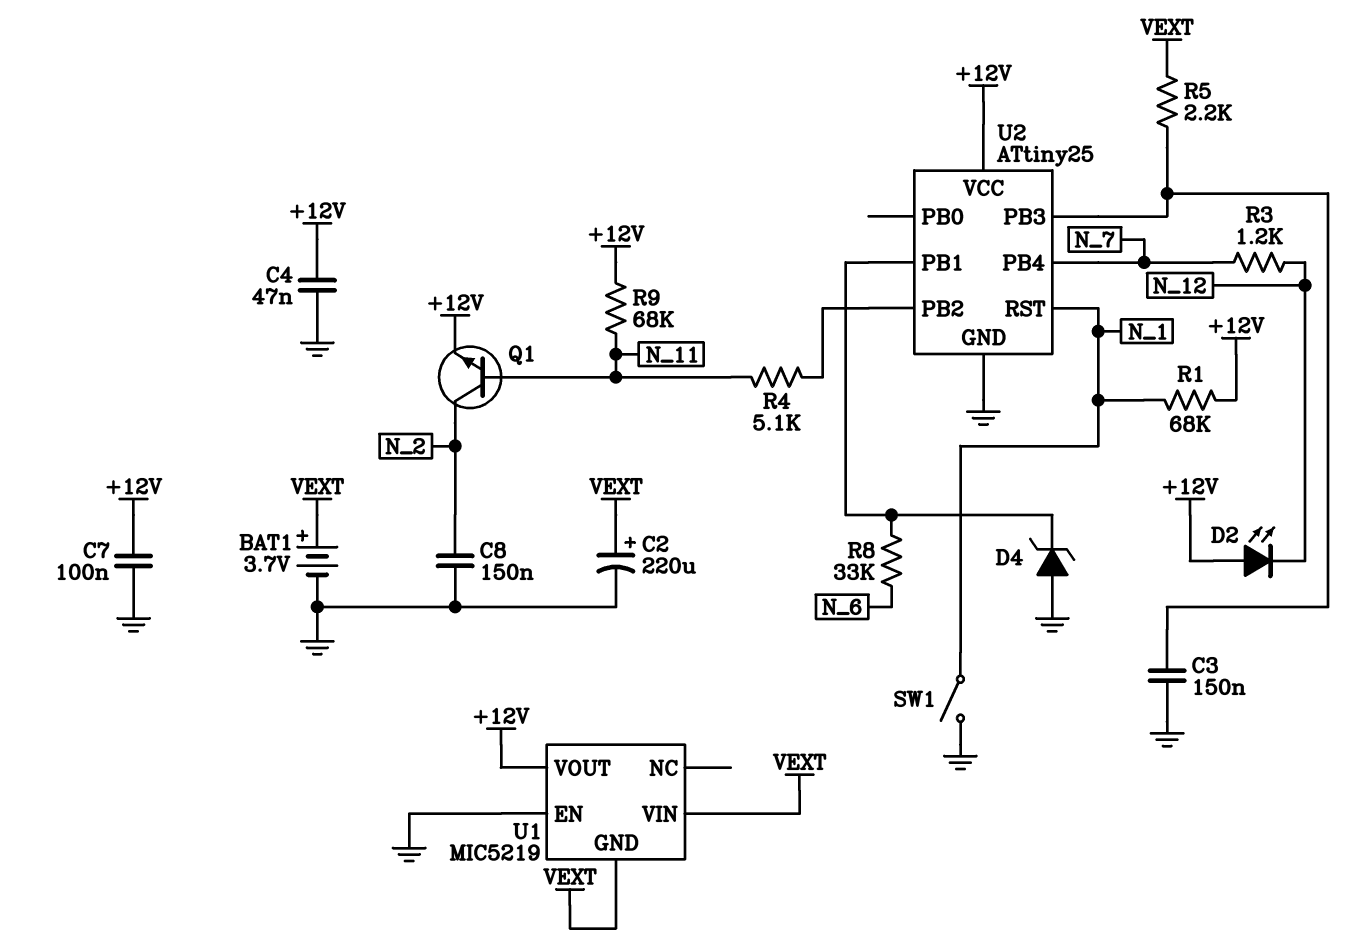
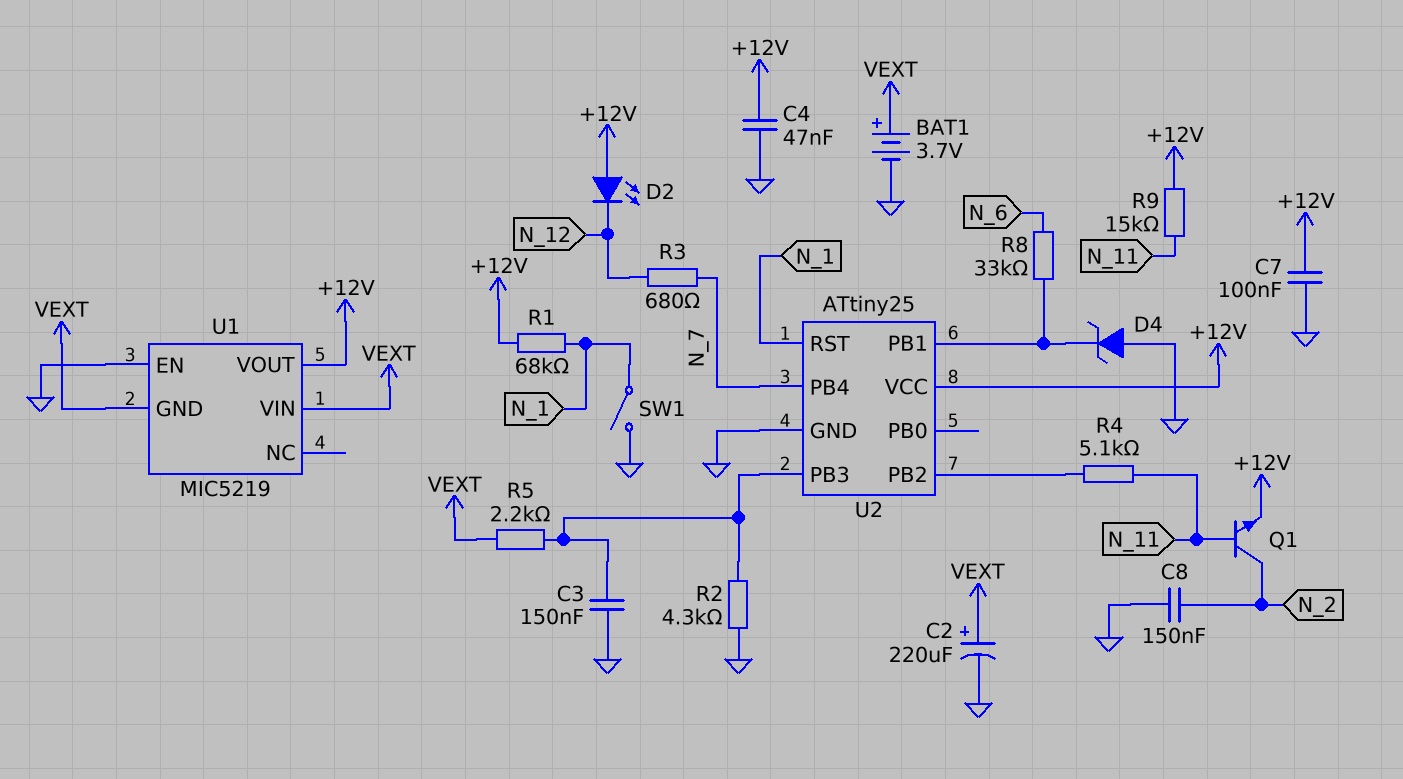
R2: none -> 4.3k (GND, U2/PB3)
R3: 1.2k (N_7, N_12) -> 680 (N_7, N_12)
R9: 68k (+12V, N_11) -> 15k (+12V, N_11)

